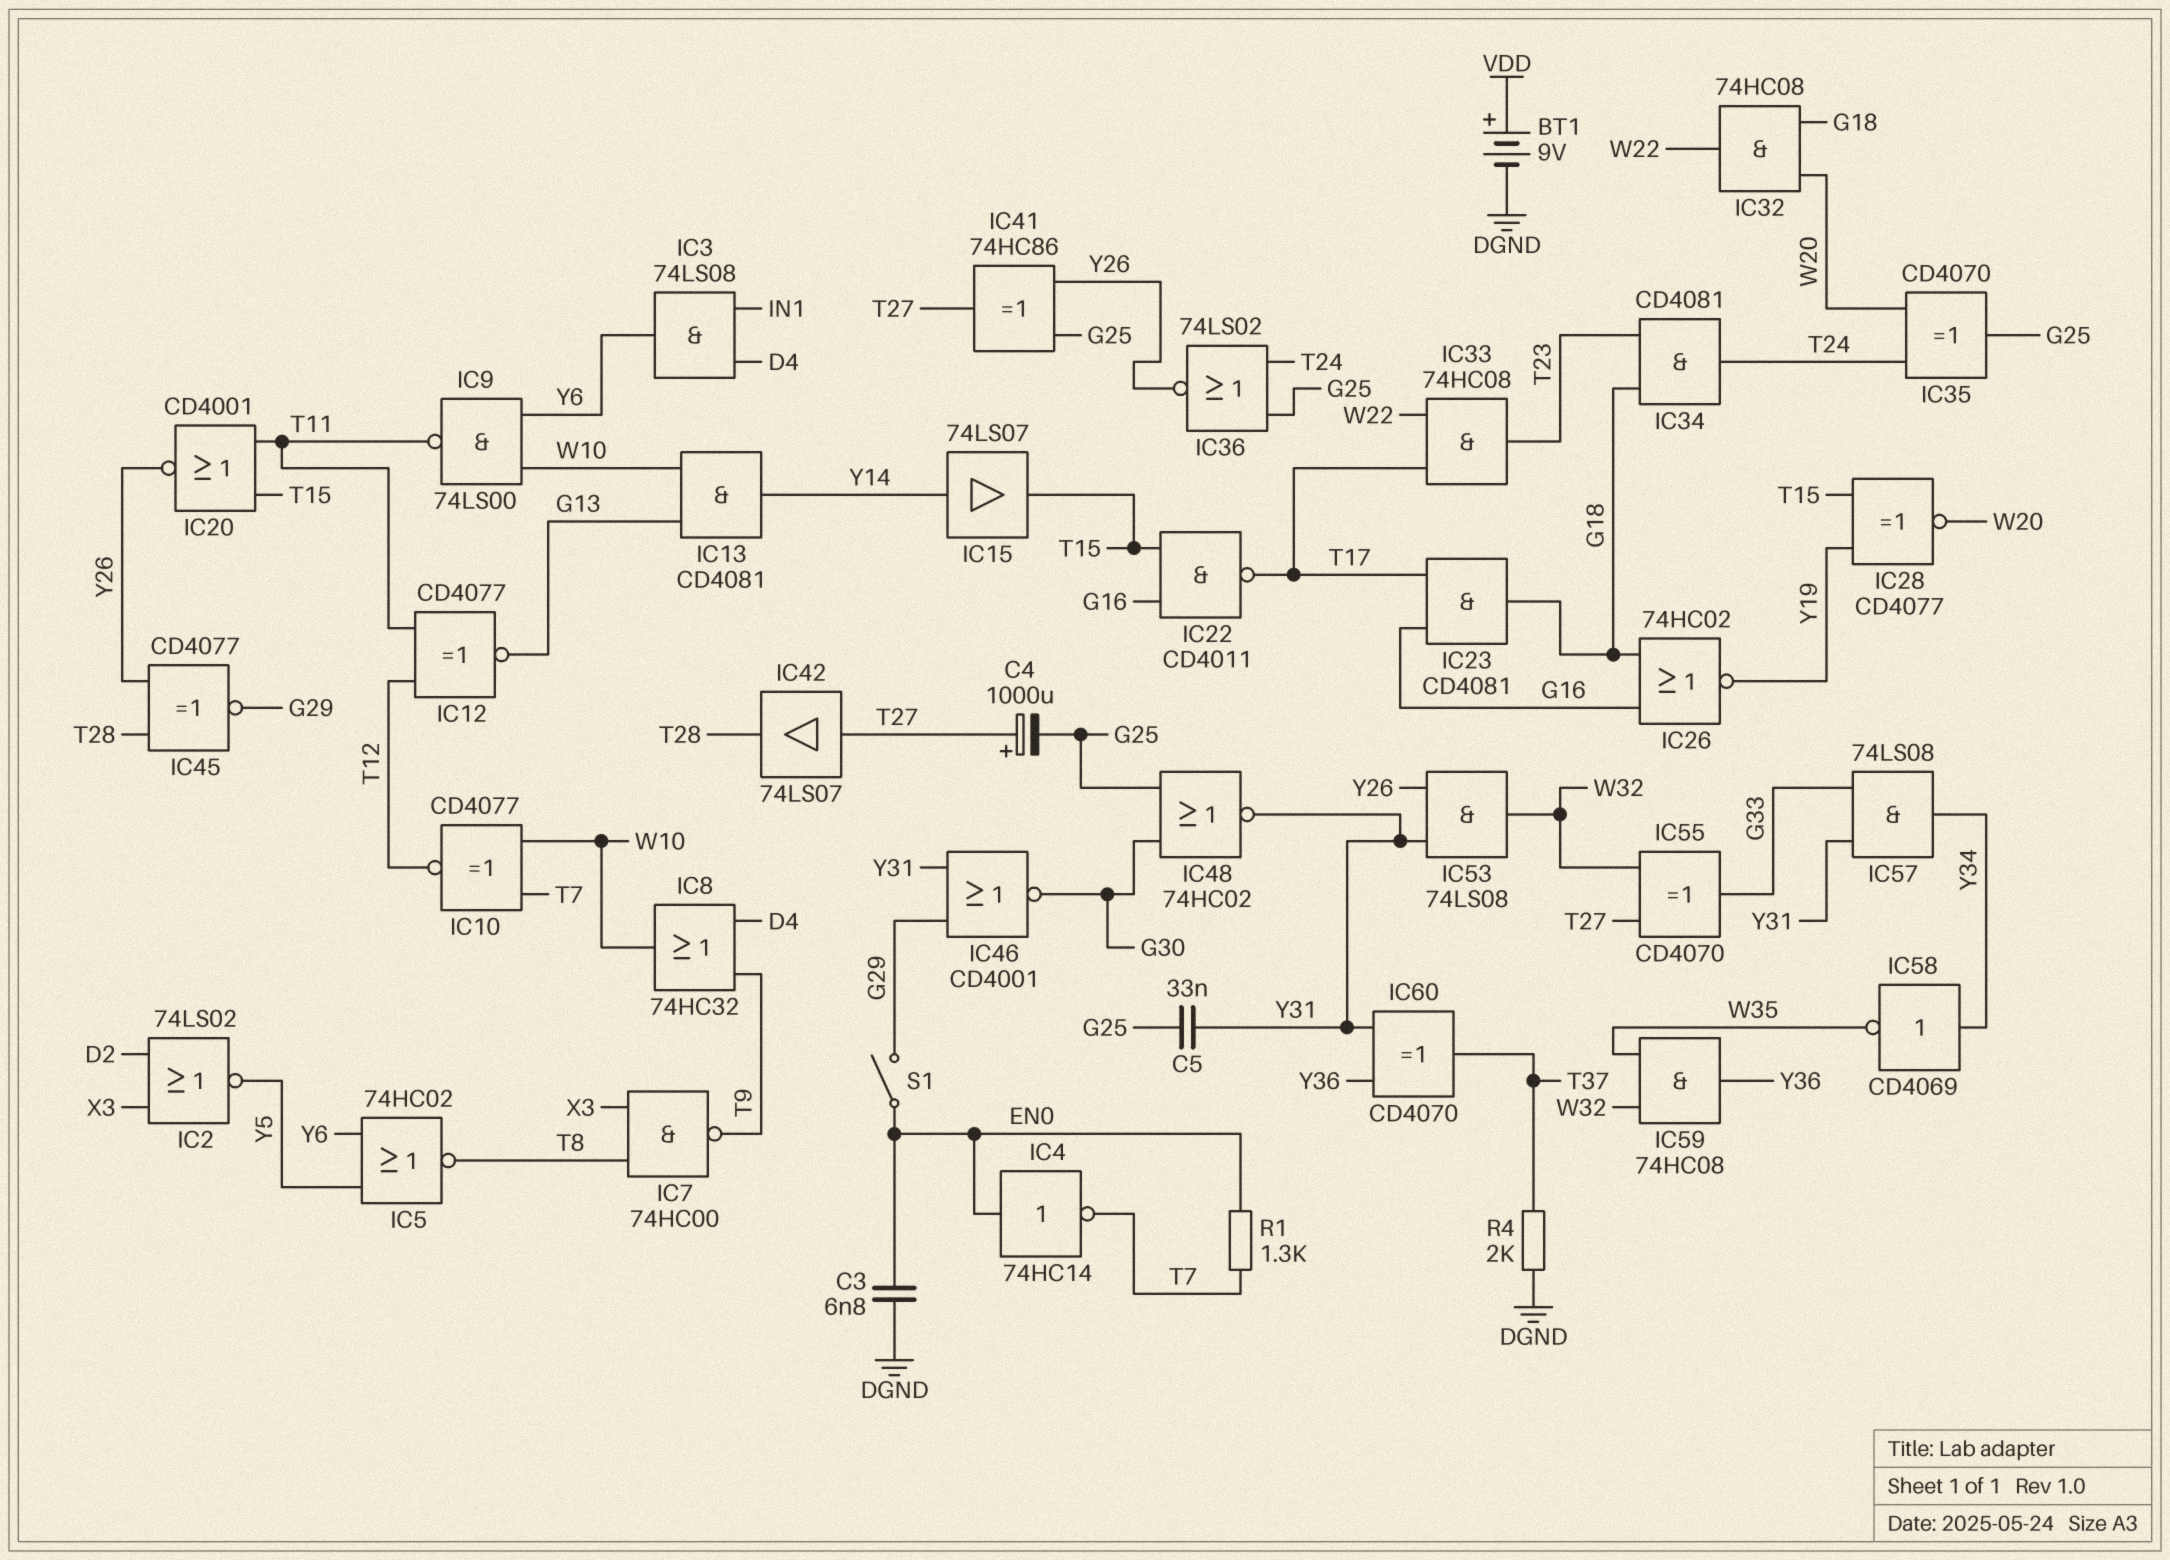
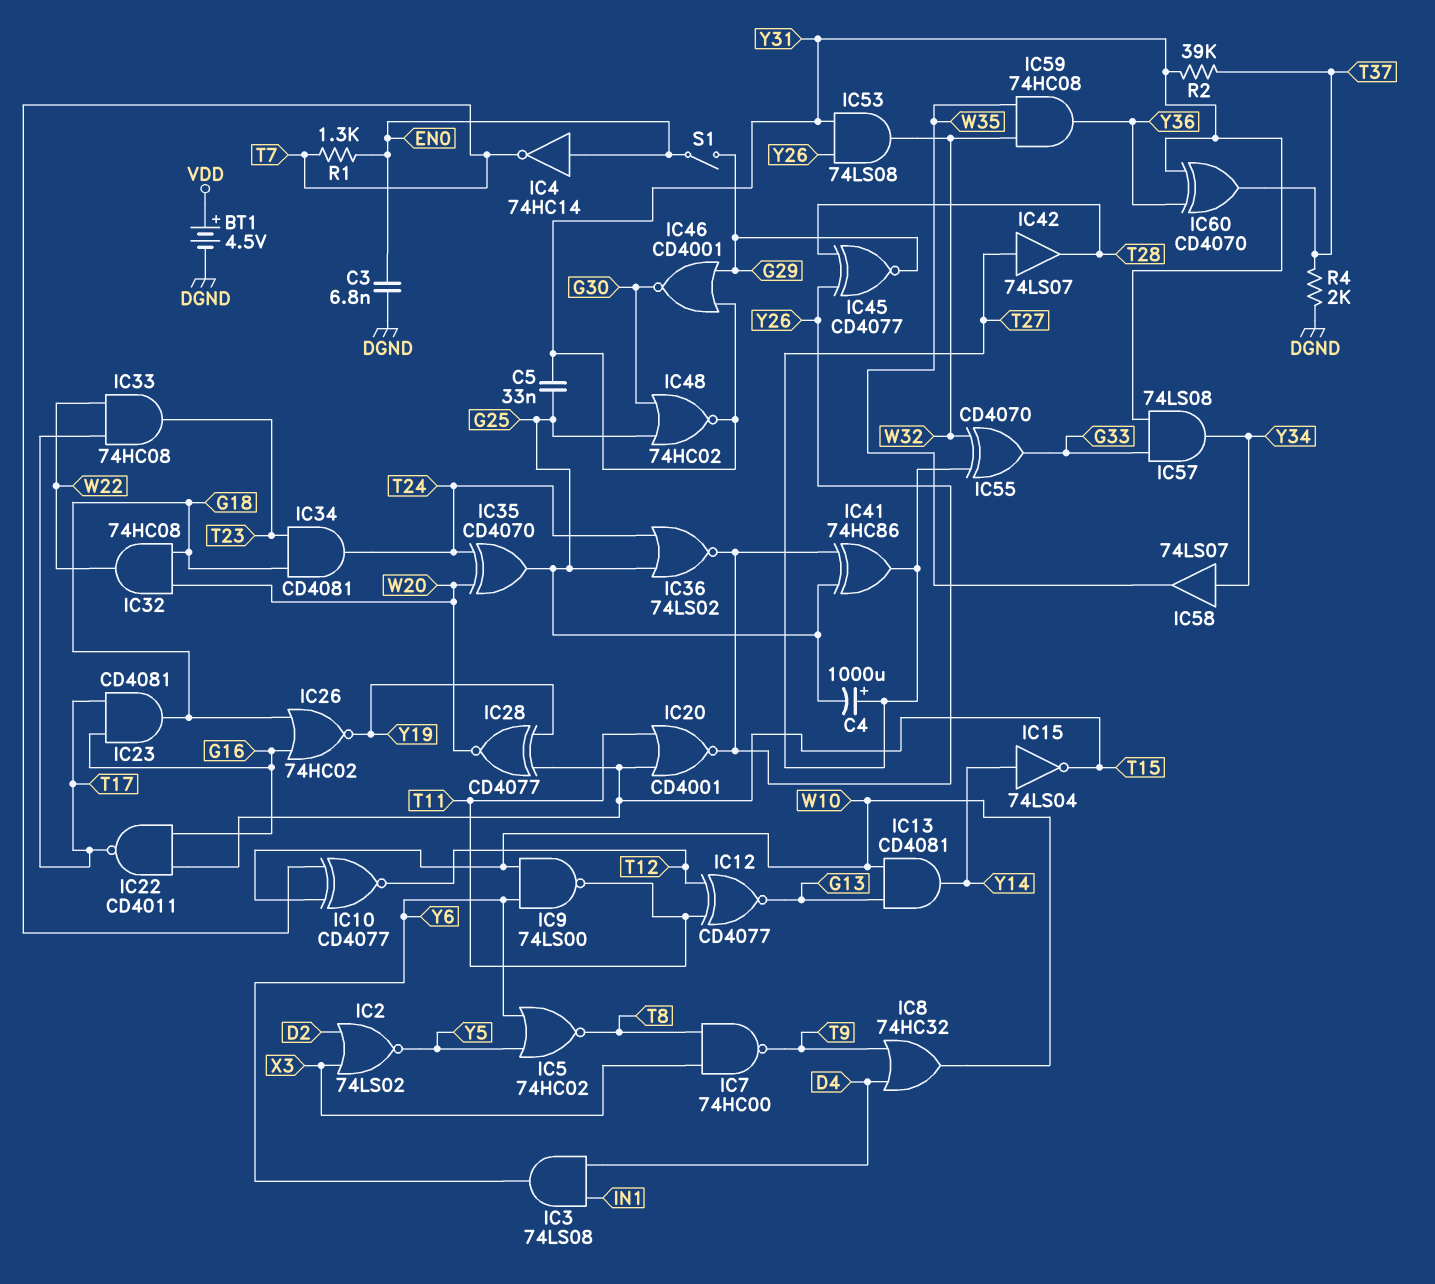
BT1: 9V (plus VDD, minus DGND) -> 4.5V (plus VDD, minus DGND)
IC15: buffer 74LS07 (in Y14, out T15) -> NOT 74LS04 (in Y14, out T15)
IC58: NOT CD4069 (in Y34, out W35) -> buffer 74LS07 (in Y34, out W35)
R2: none -> 39k (T37, Y31)

